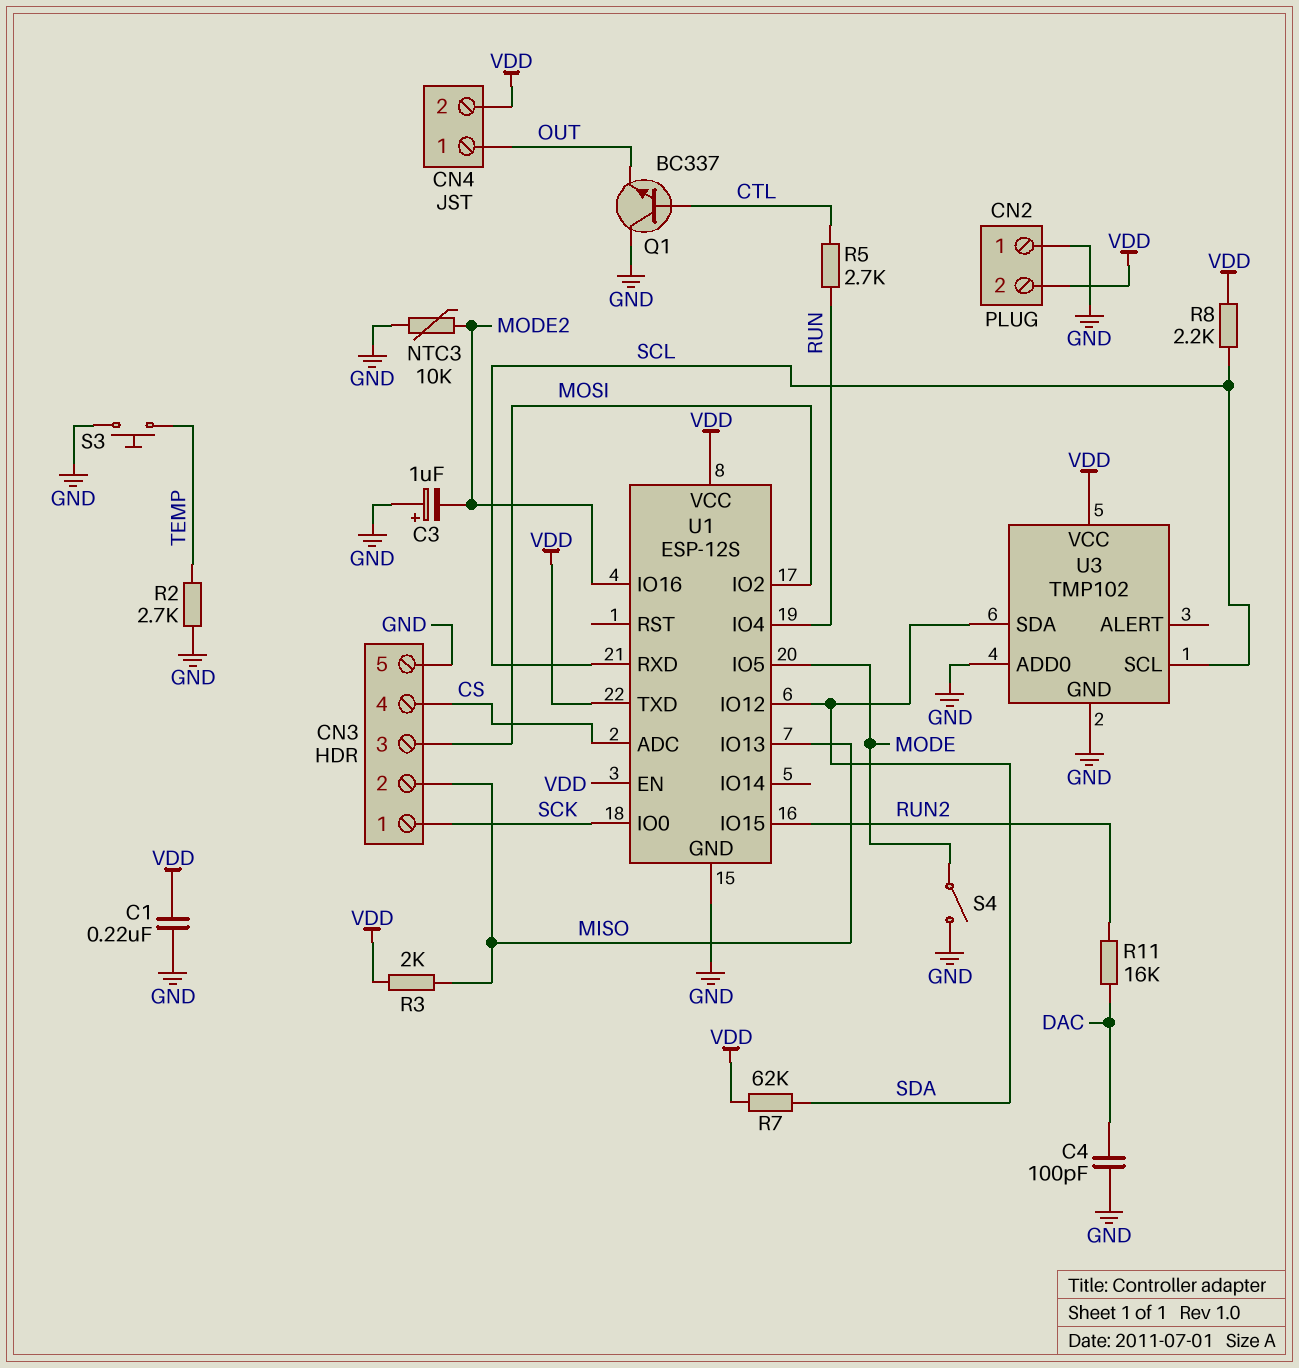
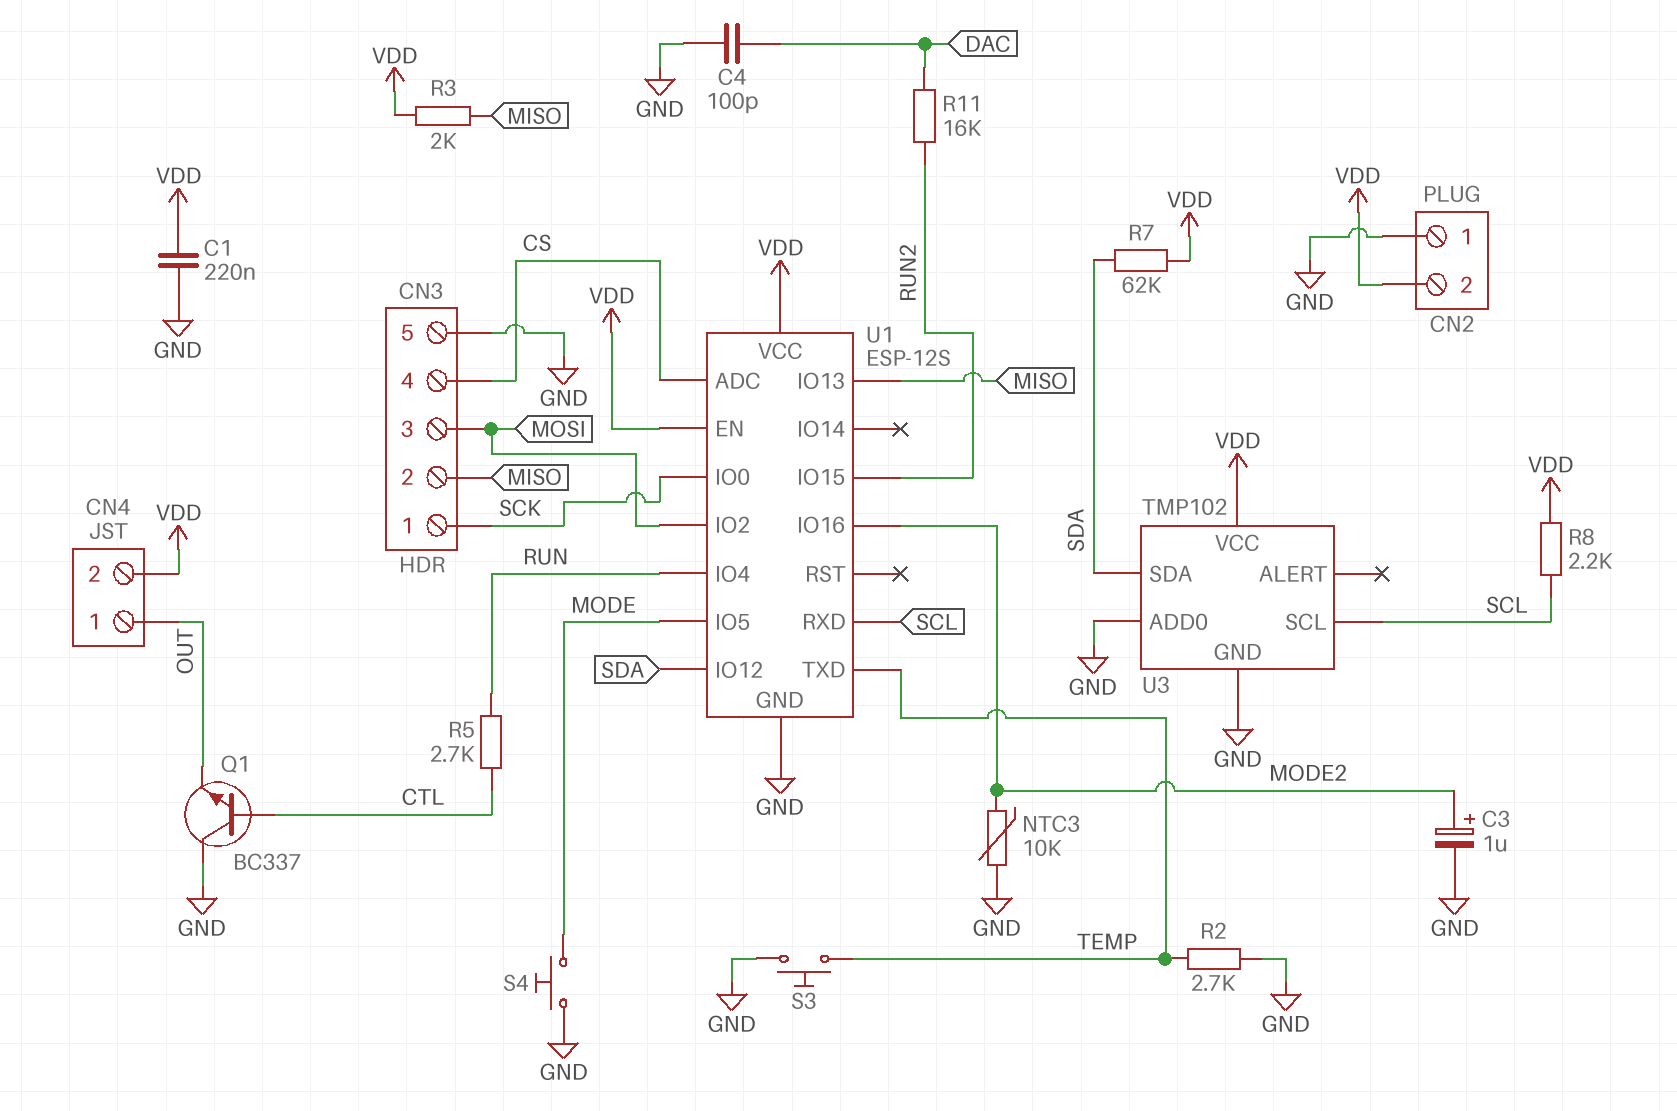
C3: 1uF (plus GND, minus MODE2) -> 1uF (plus MODE2, minus GND)
S4: switch (GND, MODE) -> button (GND, MODE)
U1 pin TXD: VDD -> TEMP

